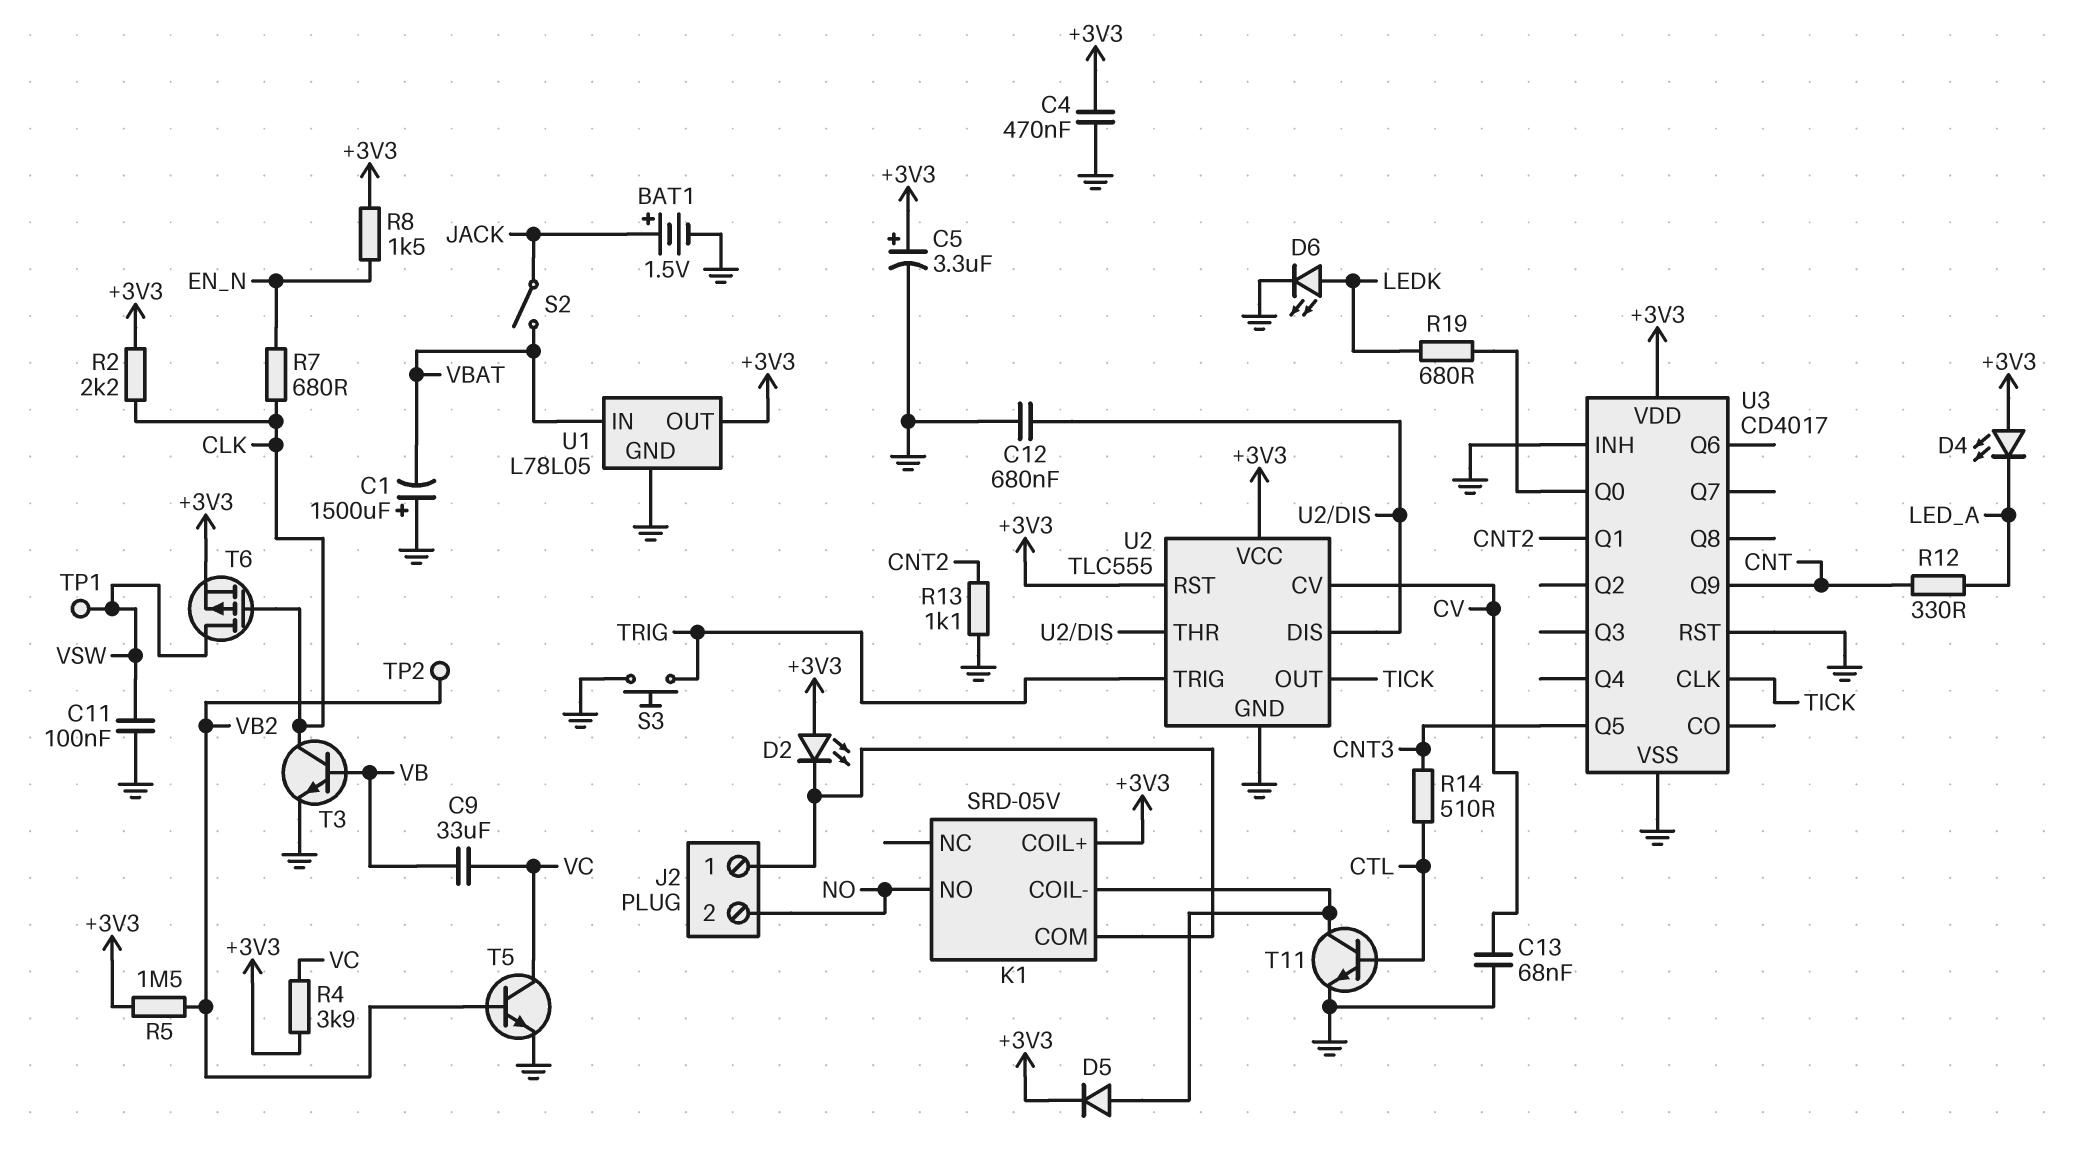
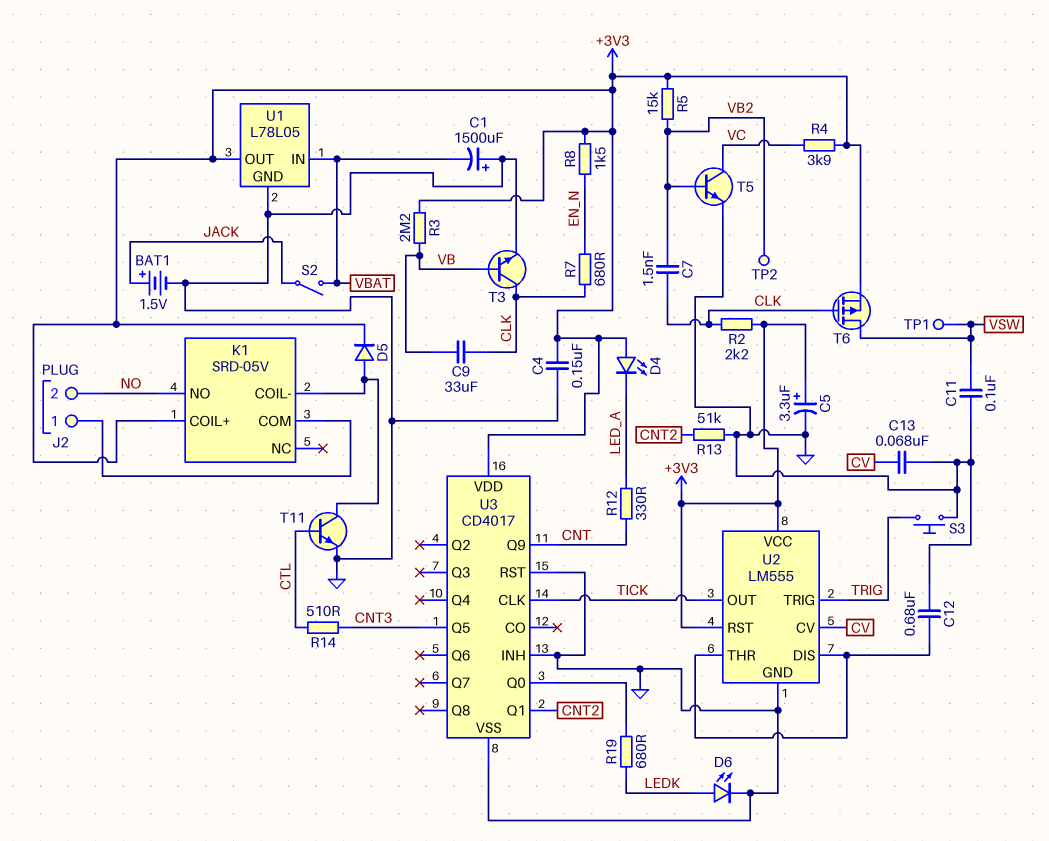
C4: 470nF (+3V3, GND) -> 150nF (+3V3, GND)
C7: none -> 1.5nF (CLK, VB2)
C9: 33uF (VB, VC) -> 33uF (CLK, VB)
D2: LED (A +3V3, K J2/1) -> none
R3: none -> 2.2M (+3V3, VB)
R5: 1.5M (+3V3, VB2) -> 15k (+3V3, VB2)
R13: 1.1k (CNT2, GND) -> 51k (CNT2, GND)
U2: TLC555 -> LM555

